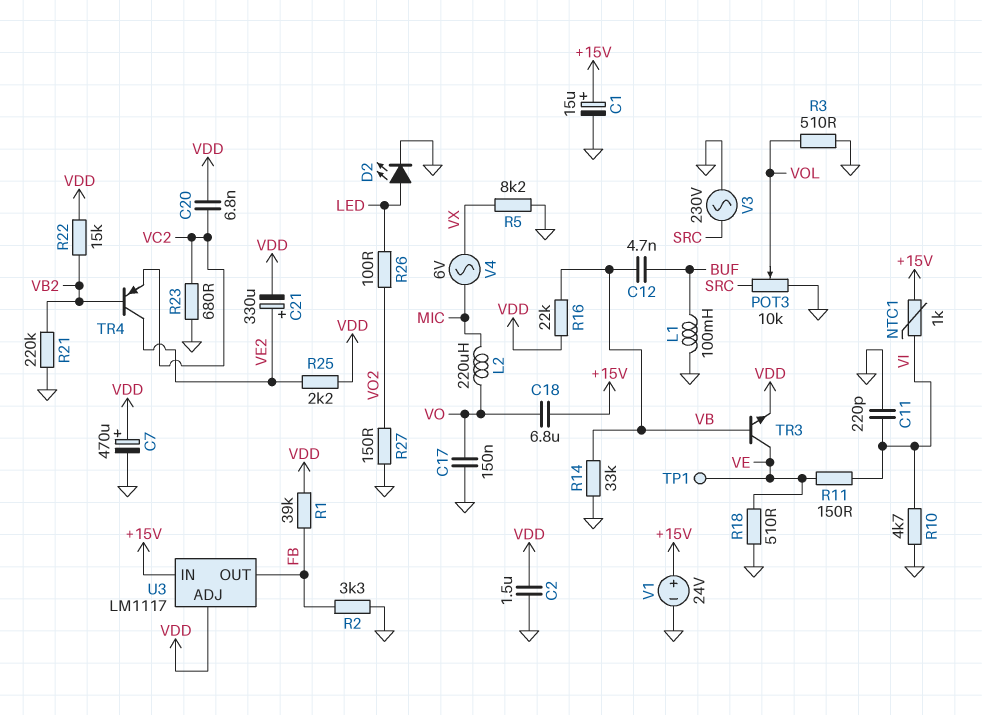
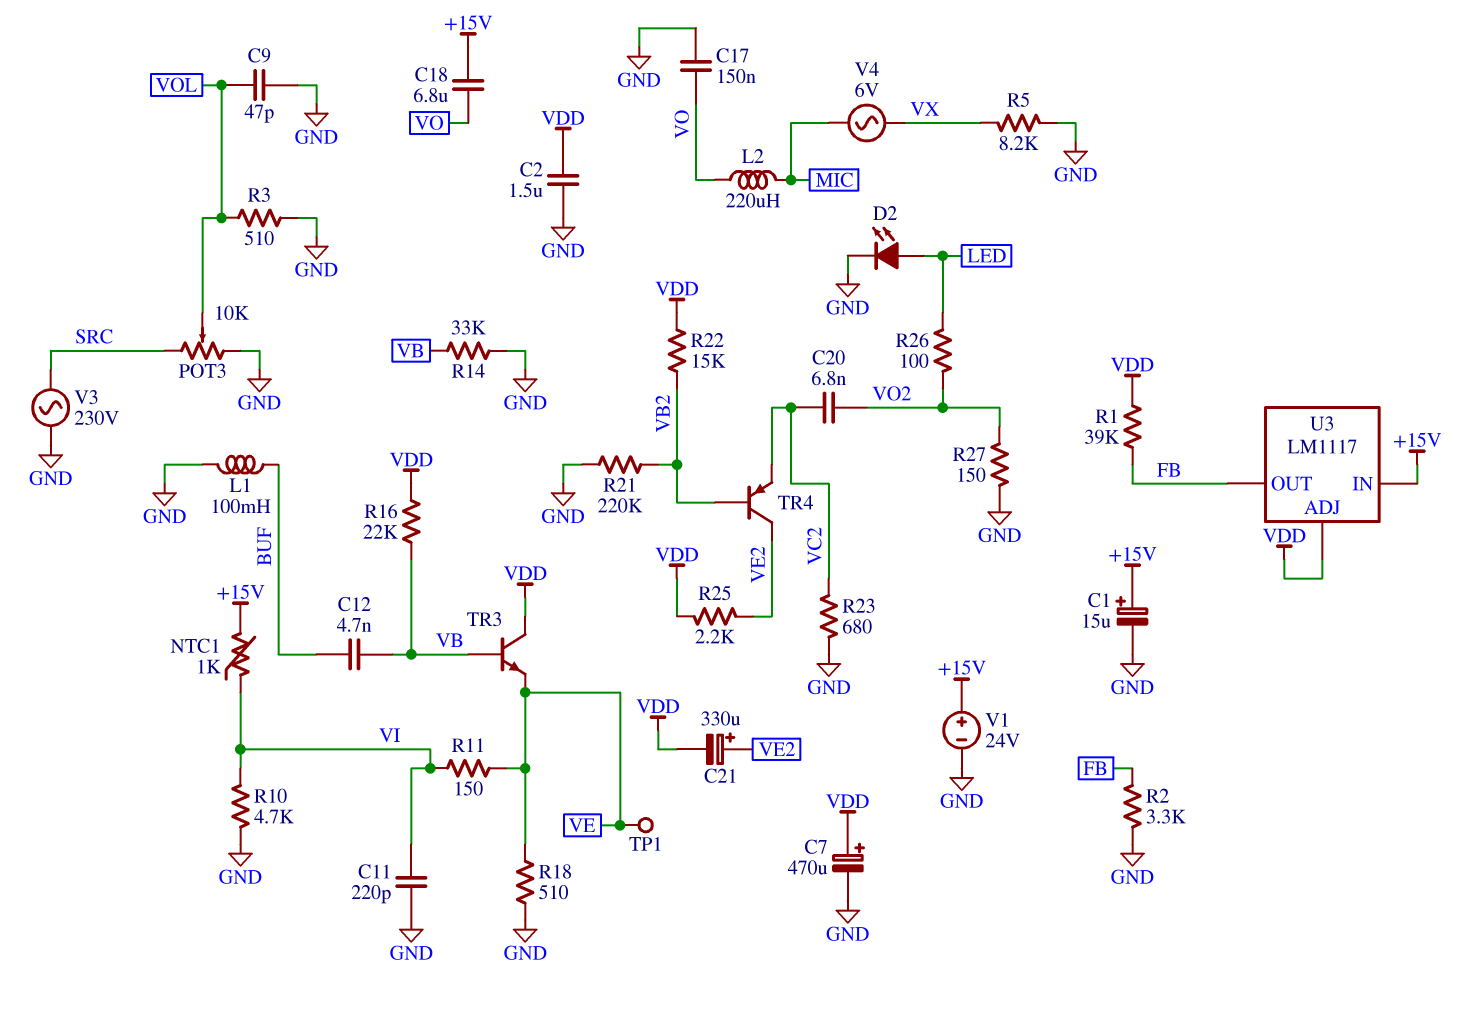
C9: none -> 47pF (GND, VOL)
C20: 6.8nF (VC2, VDD) -> 6.8nF (VC2, VO2)
TR3: NPN (B VB, C VE, E VDD) -> NPN (B VB, C VDD, E VE)

